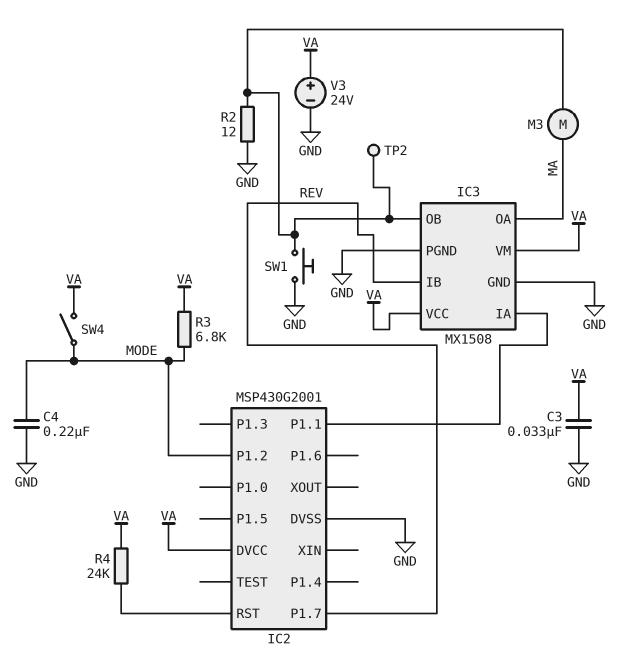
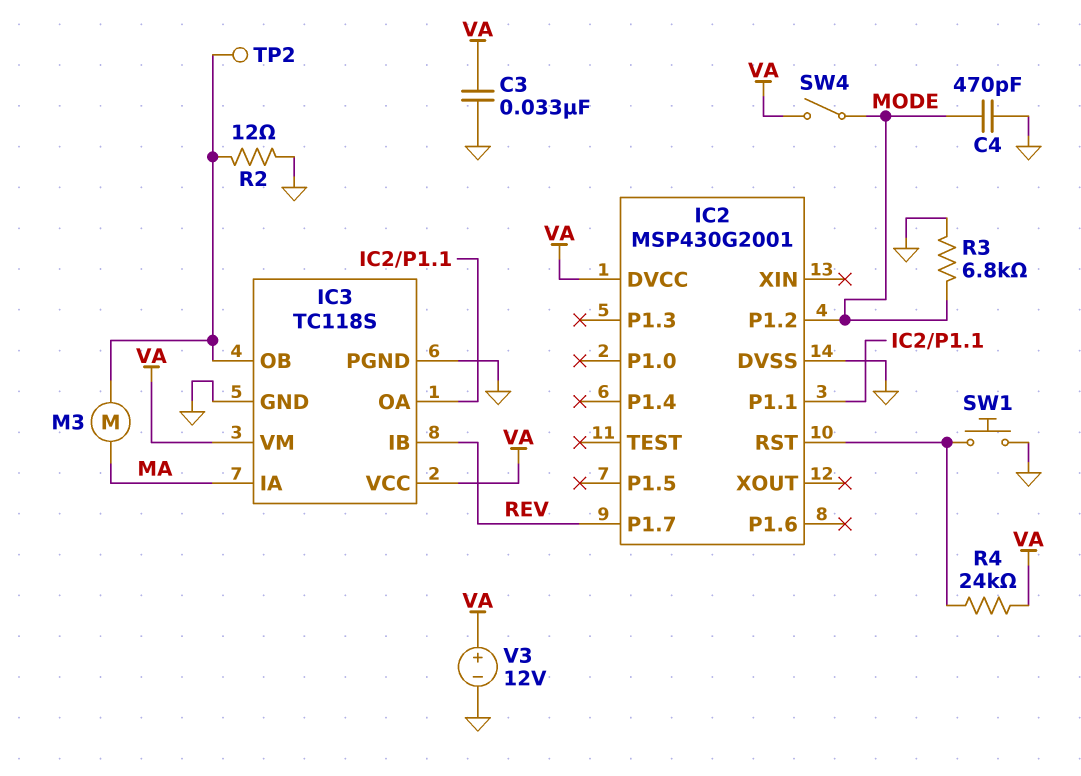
C4: 220nF (GND, MODE) -> 470pF (GND, MODE)
IC3: MX1508 -> TC118S
IC3 pin IA: IC2/P1.1 -> MA
IC3 pin OA: MA -> IC2/P1.1
R3: 6.8k (MODE, VA) -> 6.8k (GND, MODE)
SW1: button (GND, IC3/OB) -> button (GND, IC2/RST)
V3: 24V (plus VA, minus GND) -> 12V (plus VA, minus GND)

